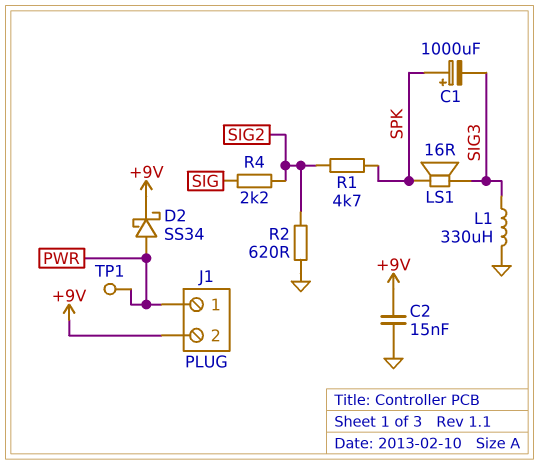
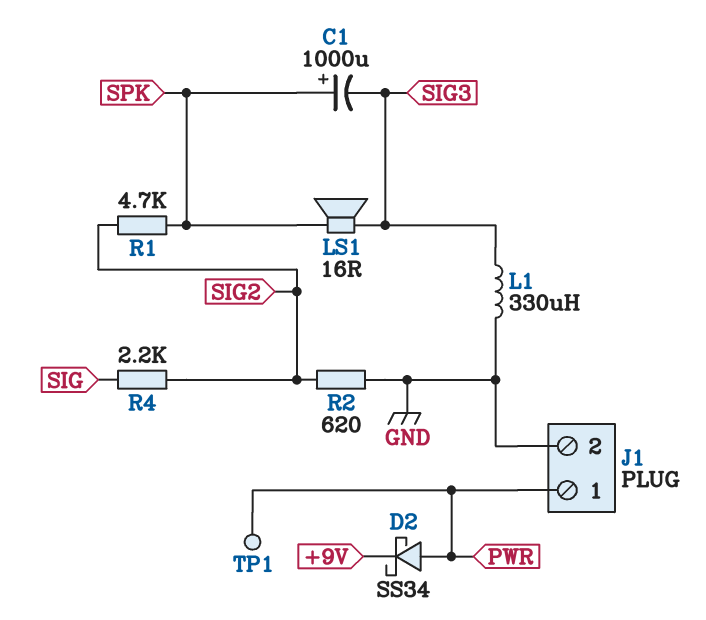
C2: 15nF (+9V, GND) -> none
J1 pin 2: +9V -> GND

